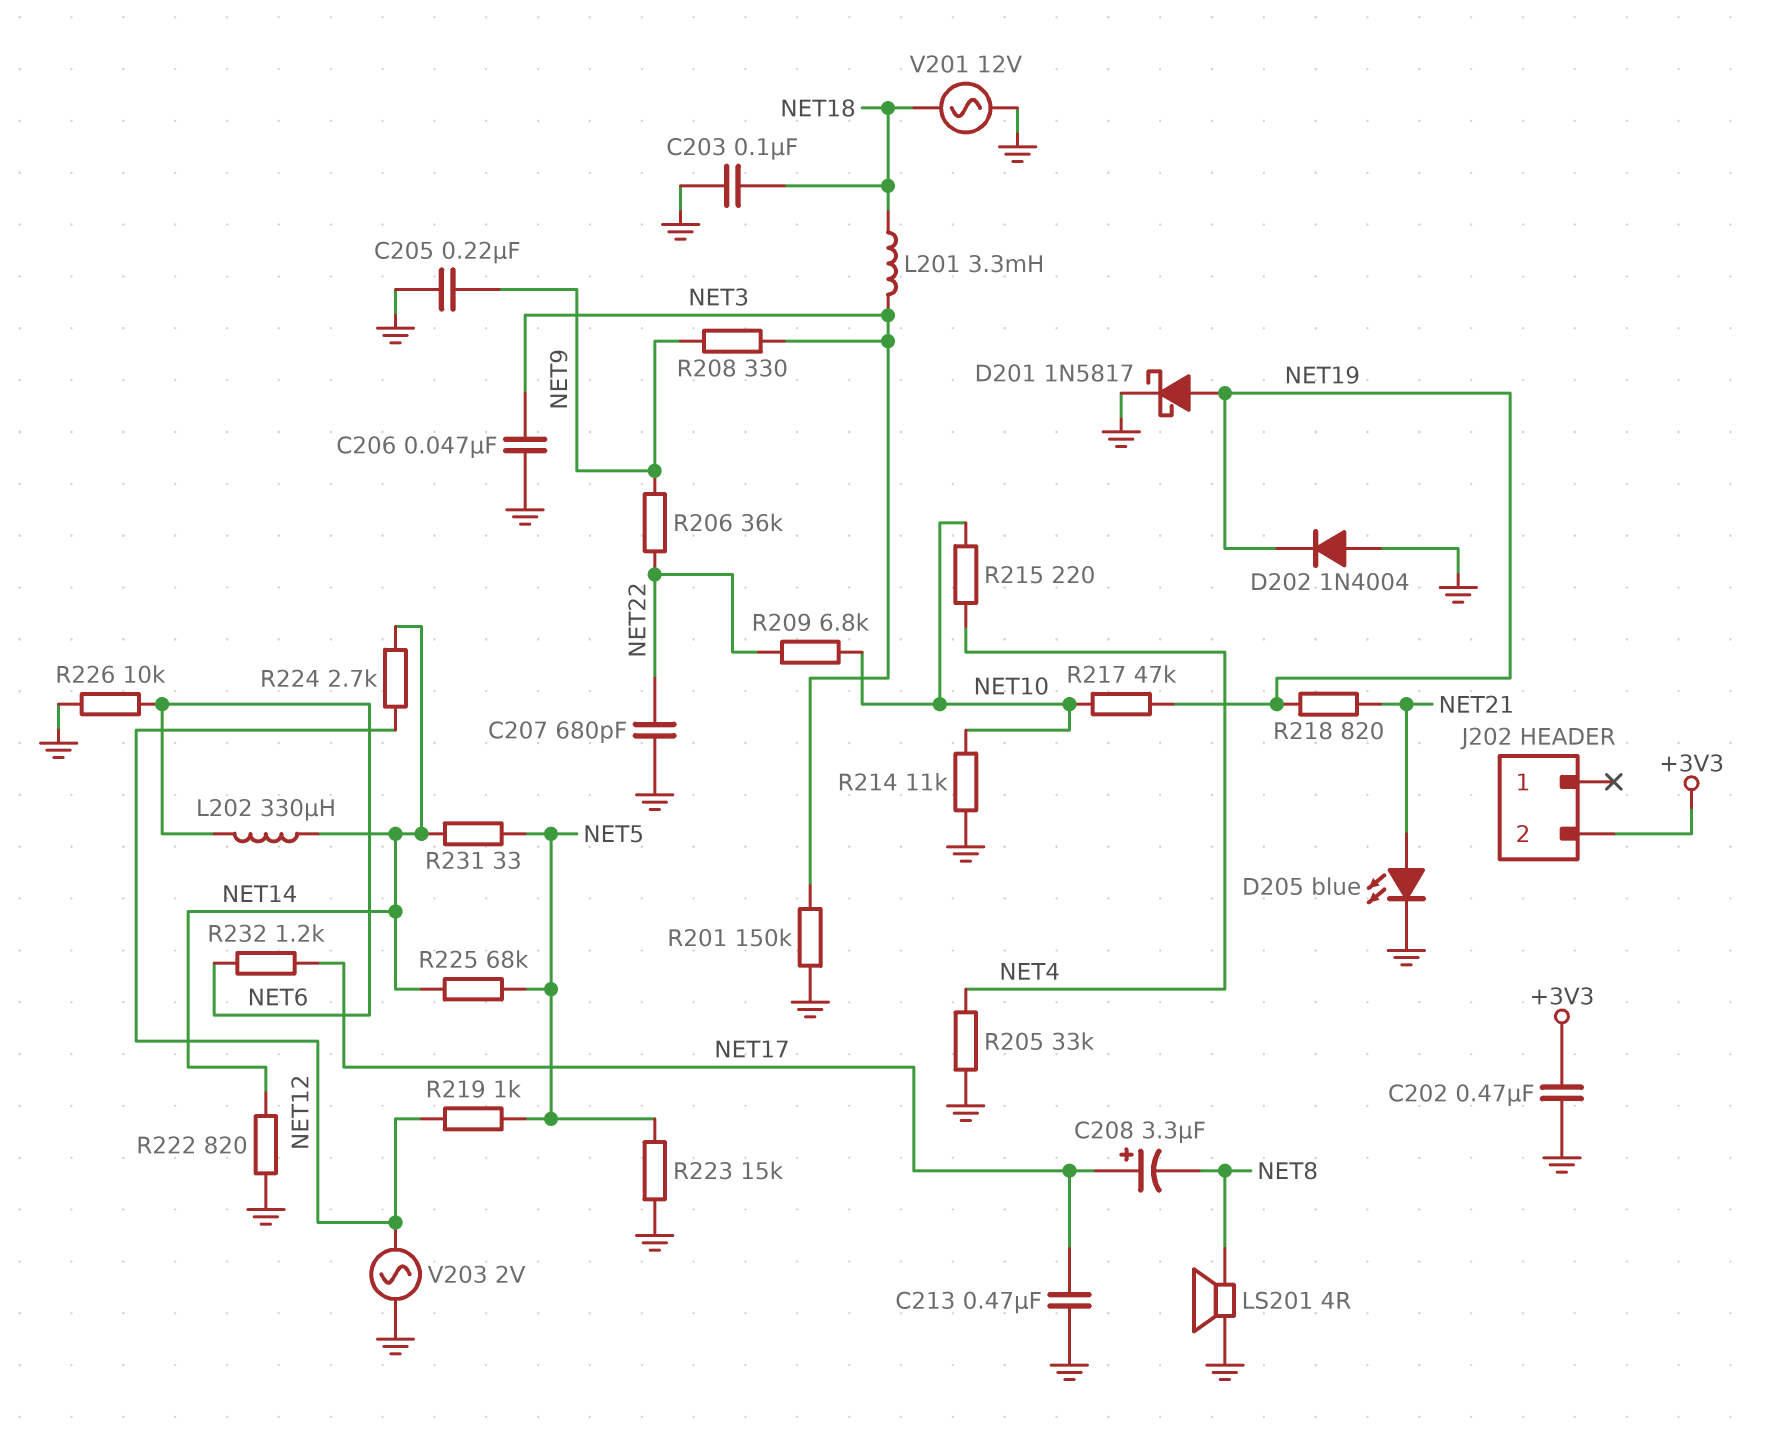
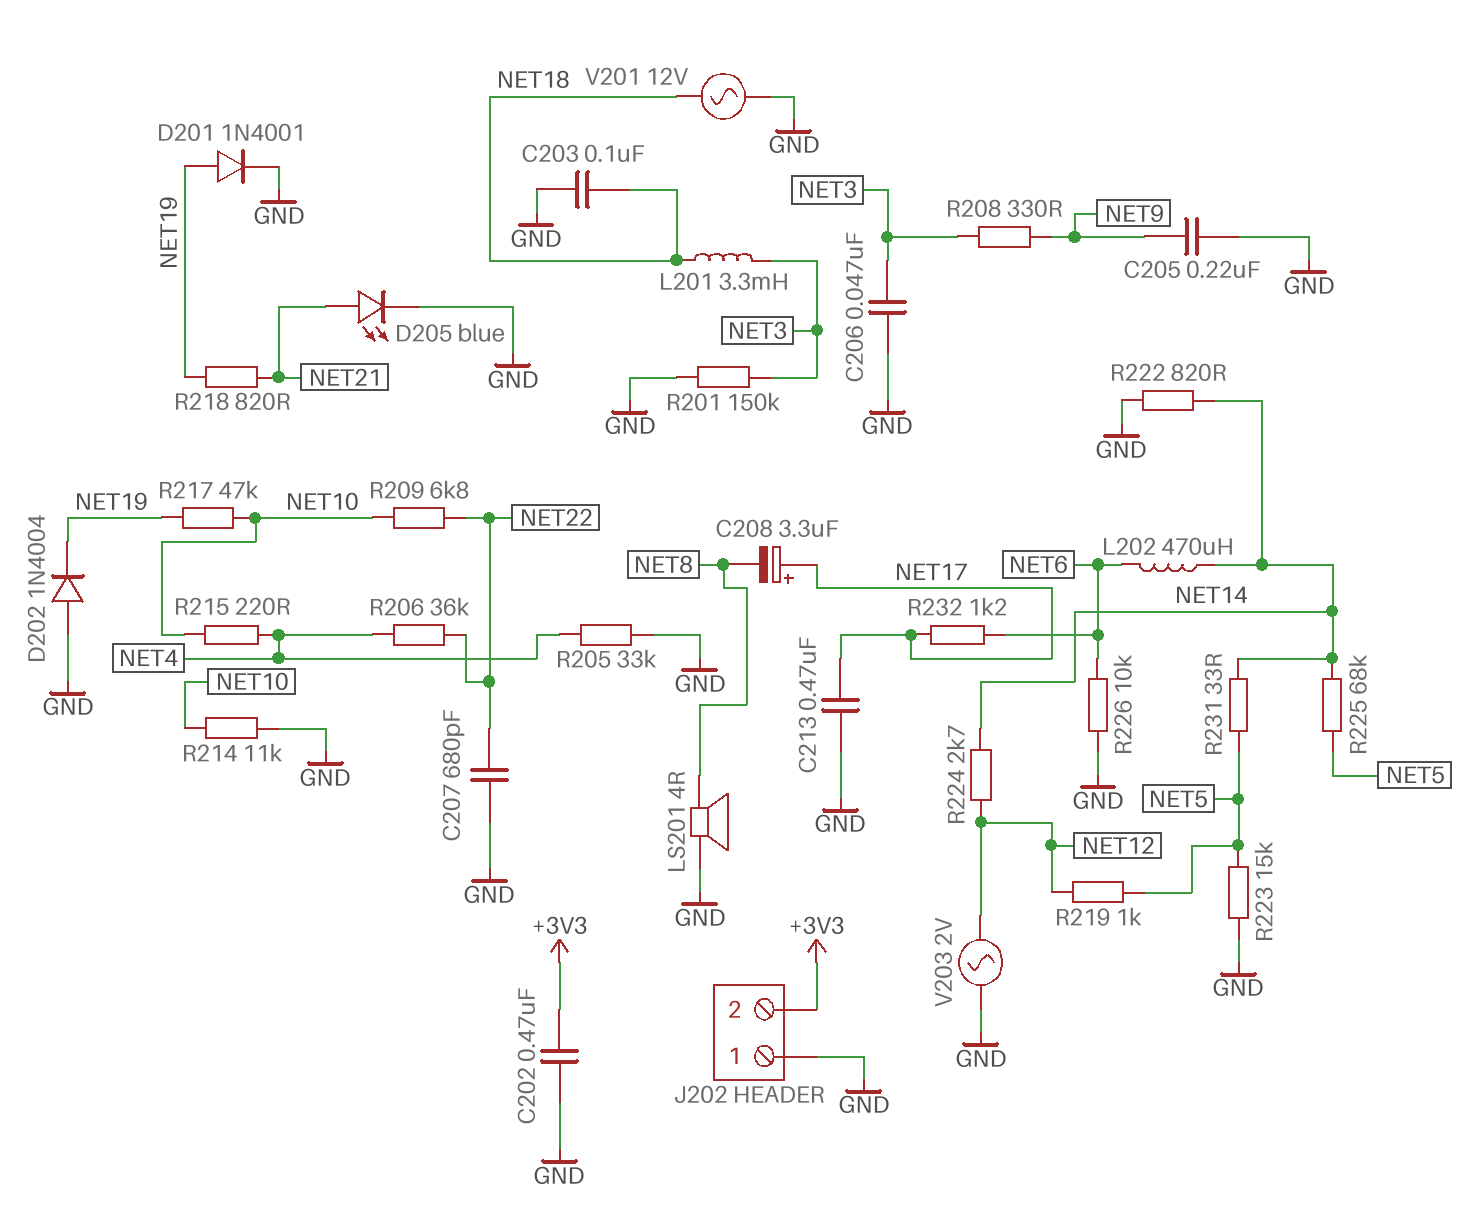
D201: schottky 1N5817 (A NET19, K GND) -> diode 1N4001 (A NET19, K GND)
J202 pin 1: none -> GND
L202: 330uH (NET6, NET14) -> 470uH (NET6, NET14)
R206: 36k (NET9, NET22) -> 36k (NET4, NET22)

